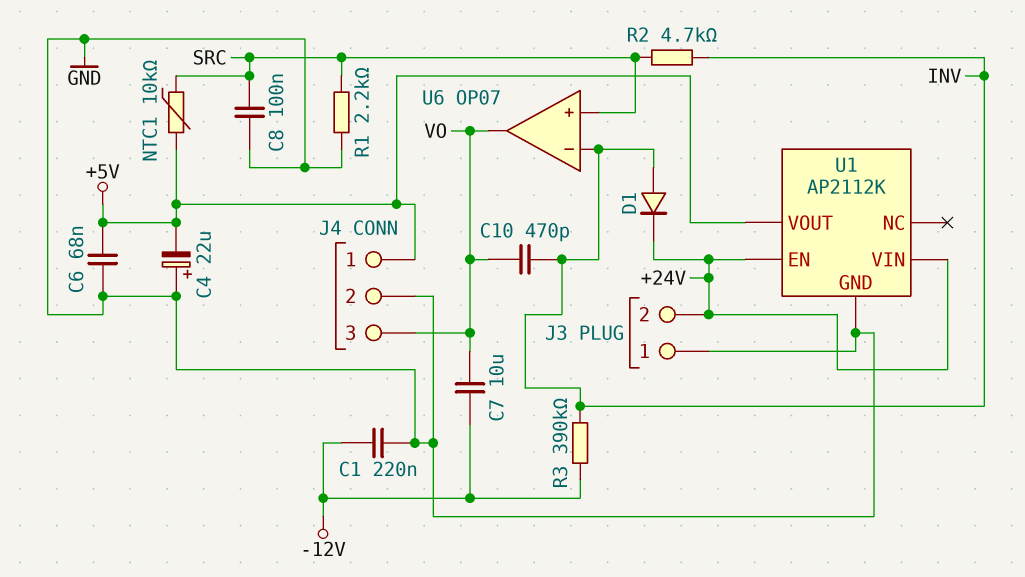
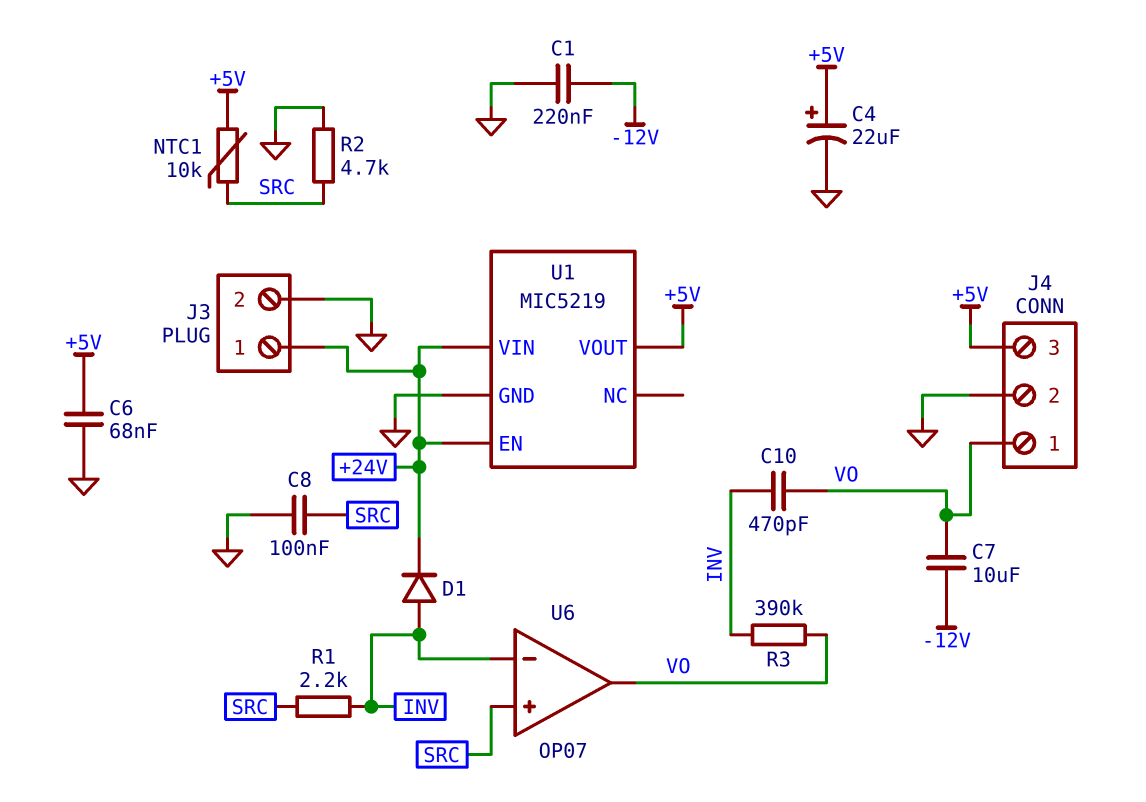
C4: 22uF (plus GND, minus +5V) -> 22uF (plus +5V, minus GND)
J3 pin 1: GND -> +24V
J3 pin 2: +24V -> GND
J4 pin 1: +5V -> VO
J4 pin 3: VO -> +5V
R1: 2.2k (GND, SRC) -> 2.2k (INV, SRC)
R2: 4.7k (INV, SRC) -> 4.7k (GND, SRC)
R3: 390k (-12V, INV) -> 390k (INV, VO)
U1: AP2112K -> MIC5219

